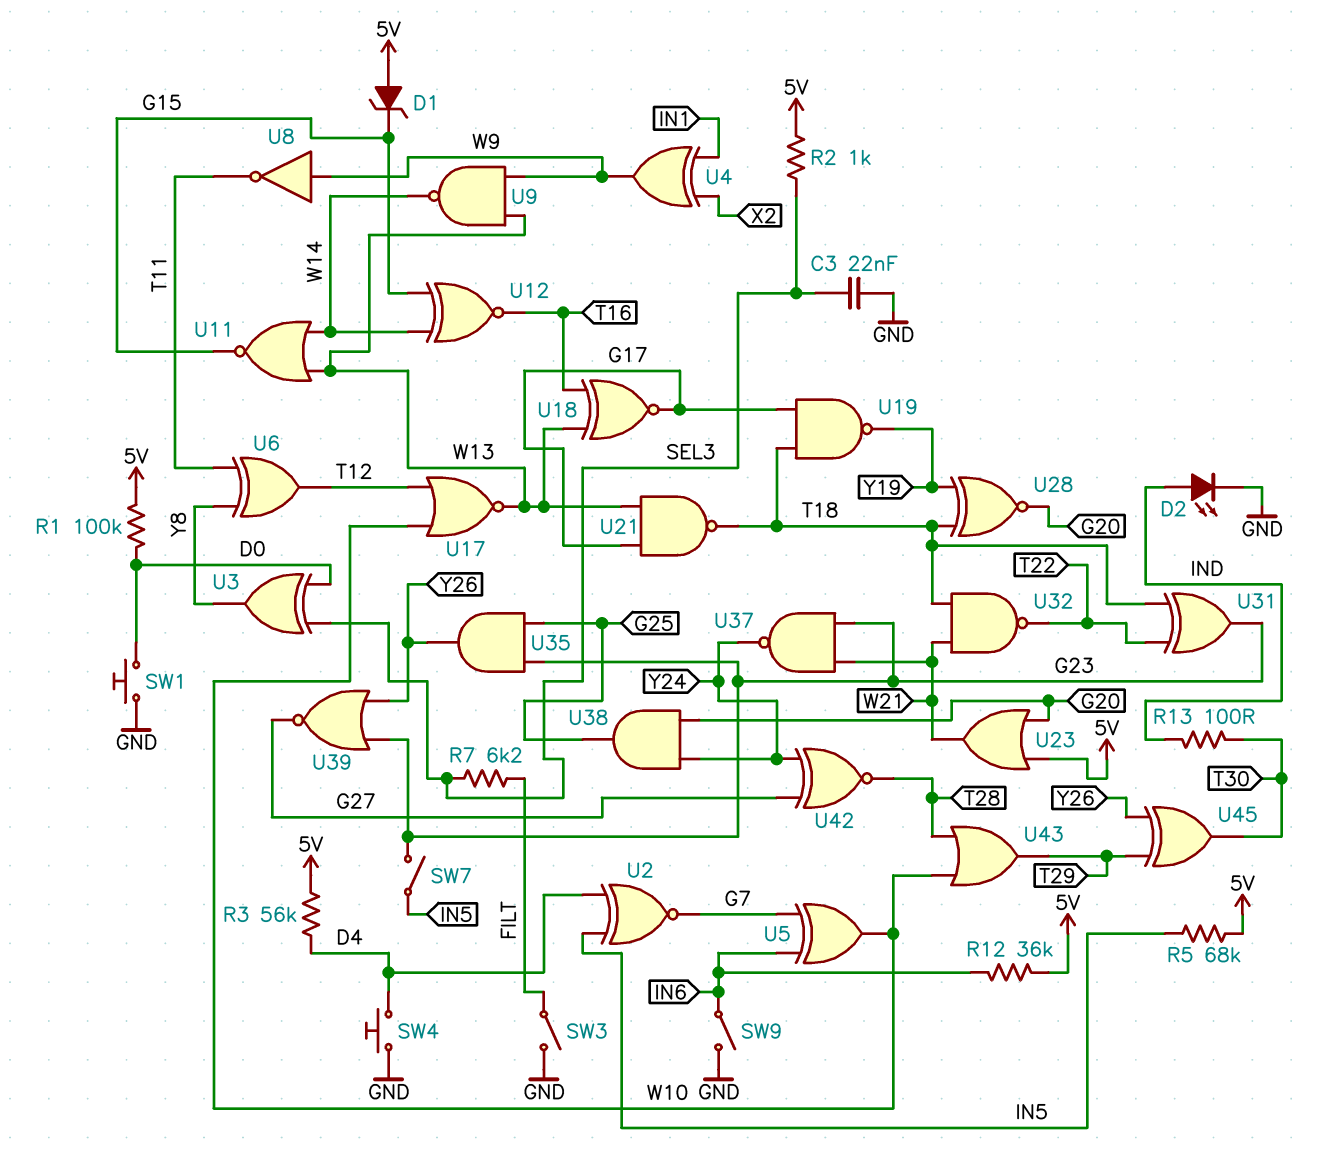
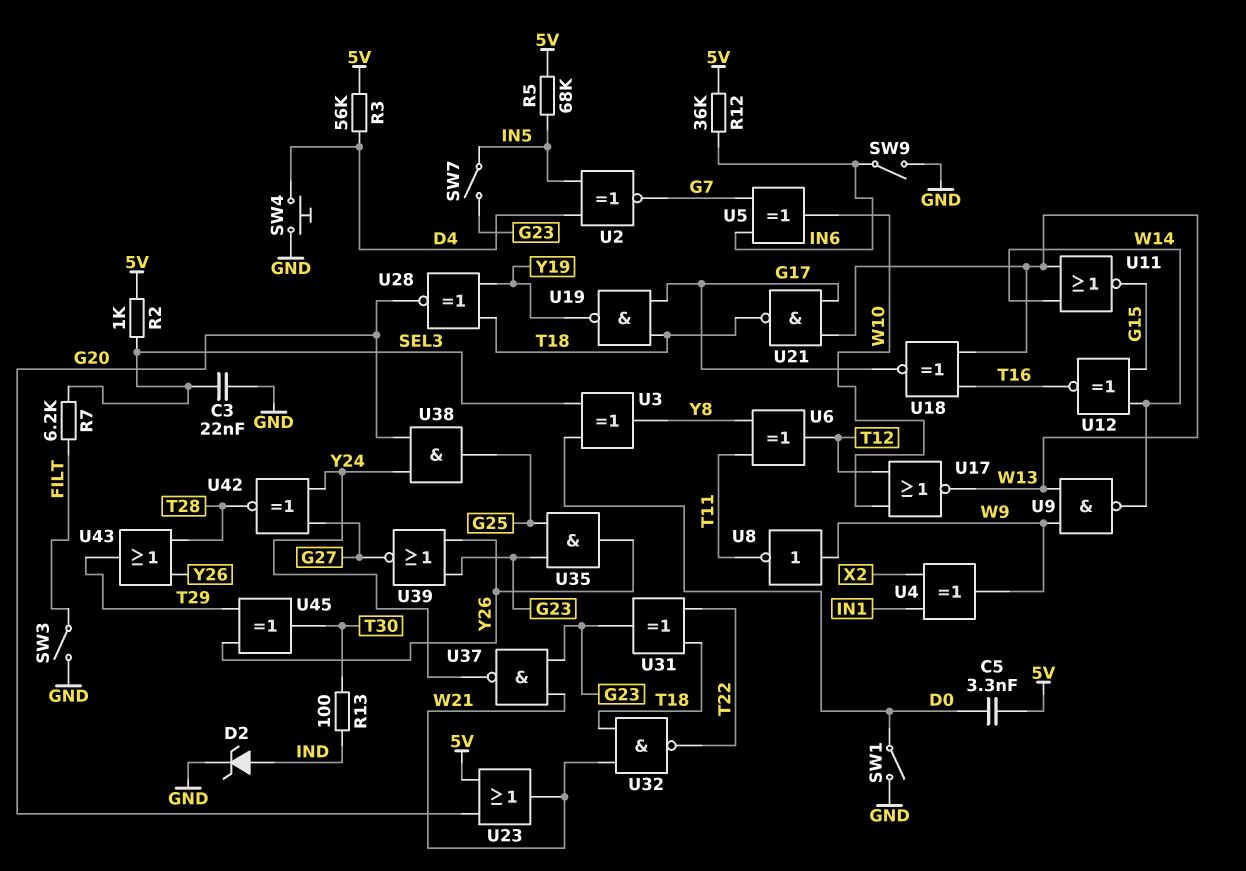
C5: none -> 3.3nF (5V, D0)
D1: zener (A 5V, K G15) -> none
D2: LED (A IND, K GND) -> zener (A IND, K GND)
R1: 100k (5V, D0) -> none
SW1: button (D0, GND) -> switch (D0, GND)
U43: OR (in T28, in W10, out T29) -> OR (in T28, in Y26, out T29)

